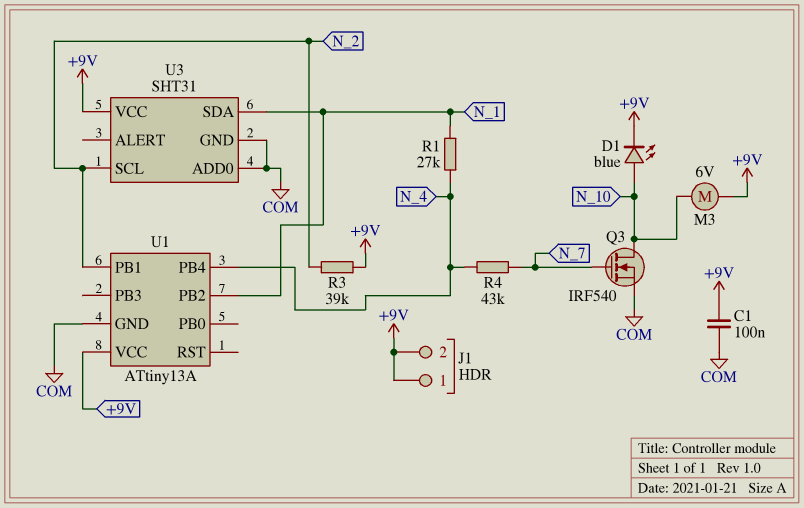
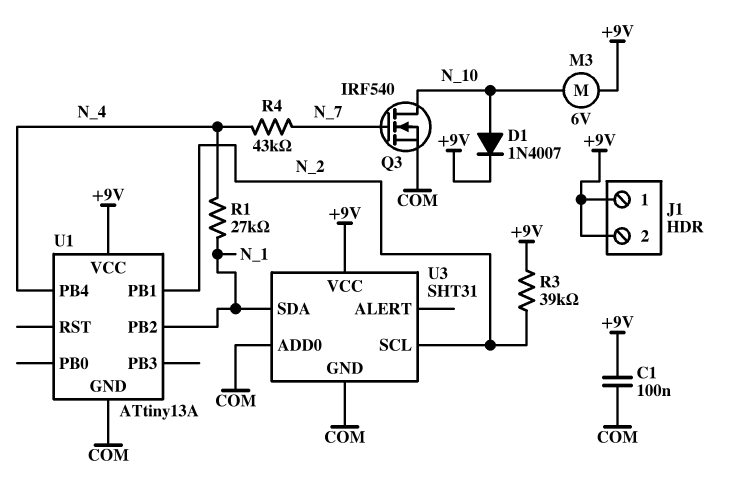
D1: LED blue (A N_10, K +9V) -> diode 1N4007 (A N_10, K +9V)

